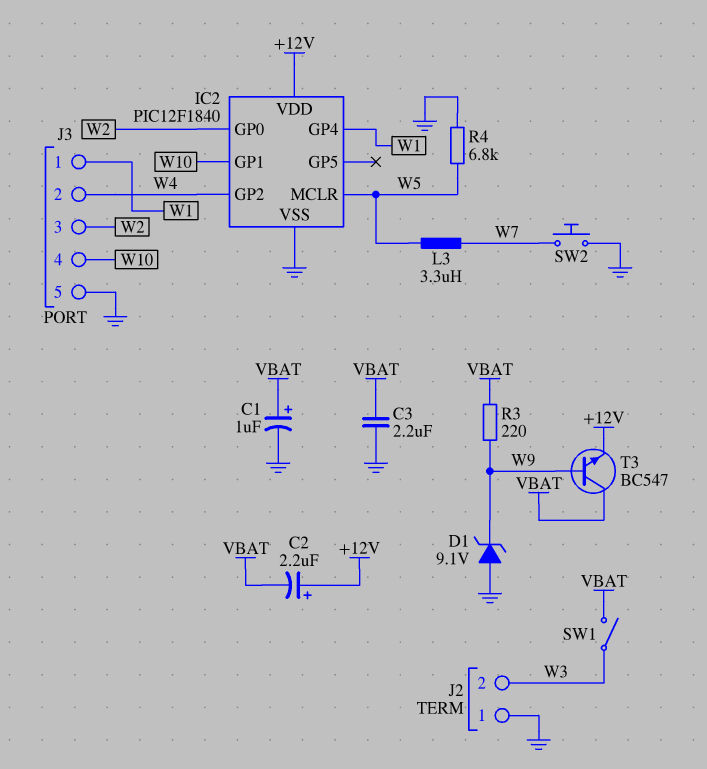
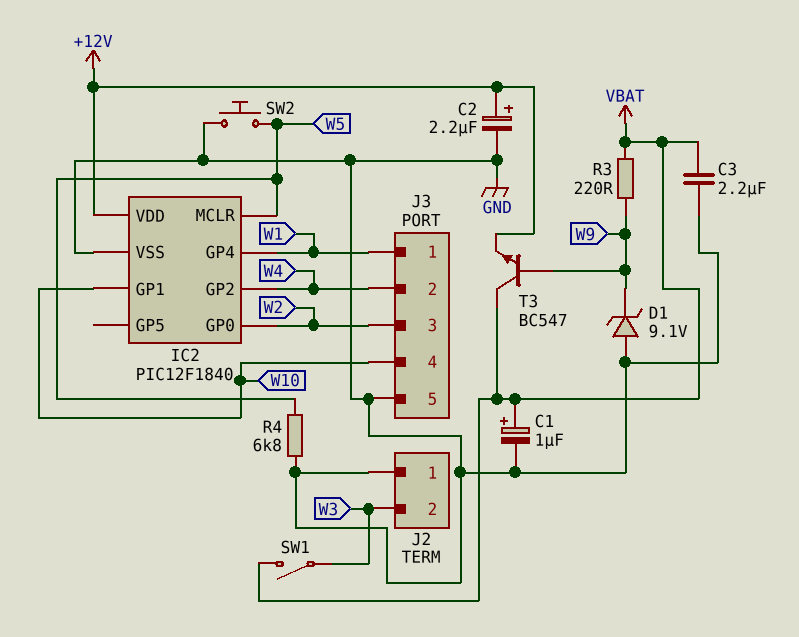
C2: 2.2uF (plus +12V, minus VBAT) -> 2.2uF (plus +12V, minus GND)
L3: 3.3uH (W5, W7) -> none
SW2: button (GND, W7) -> button (GND, W5)

